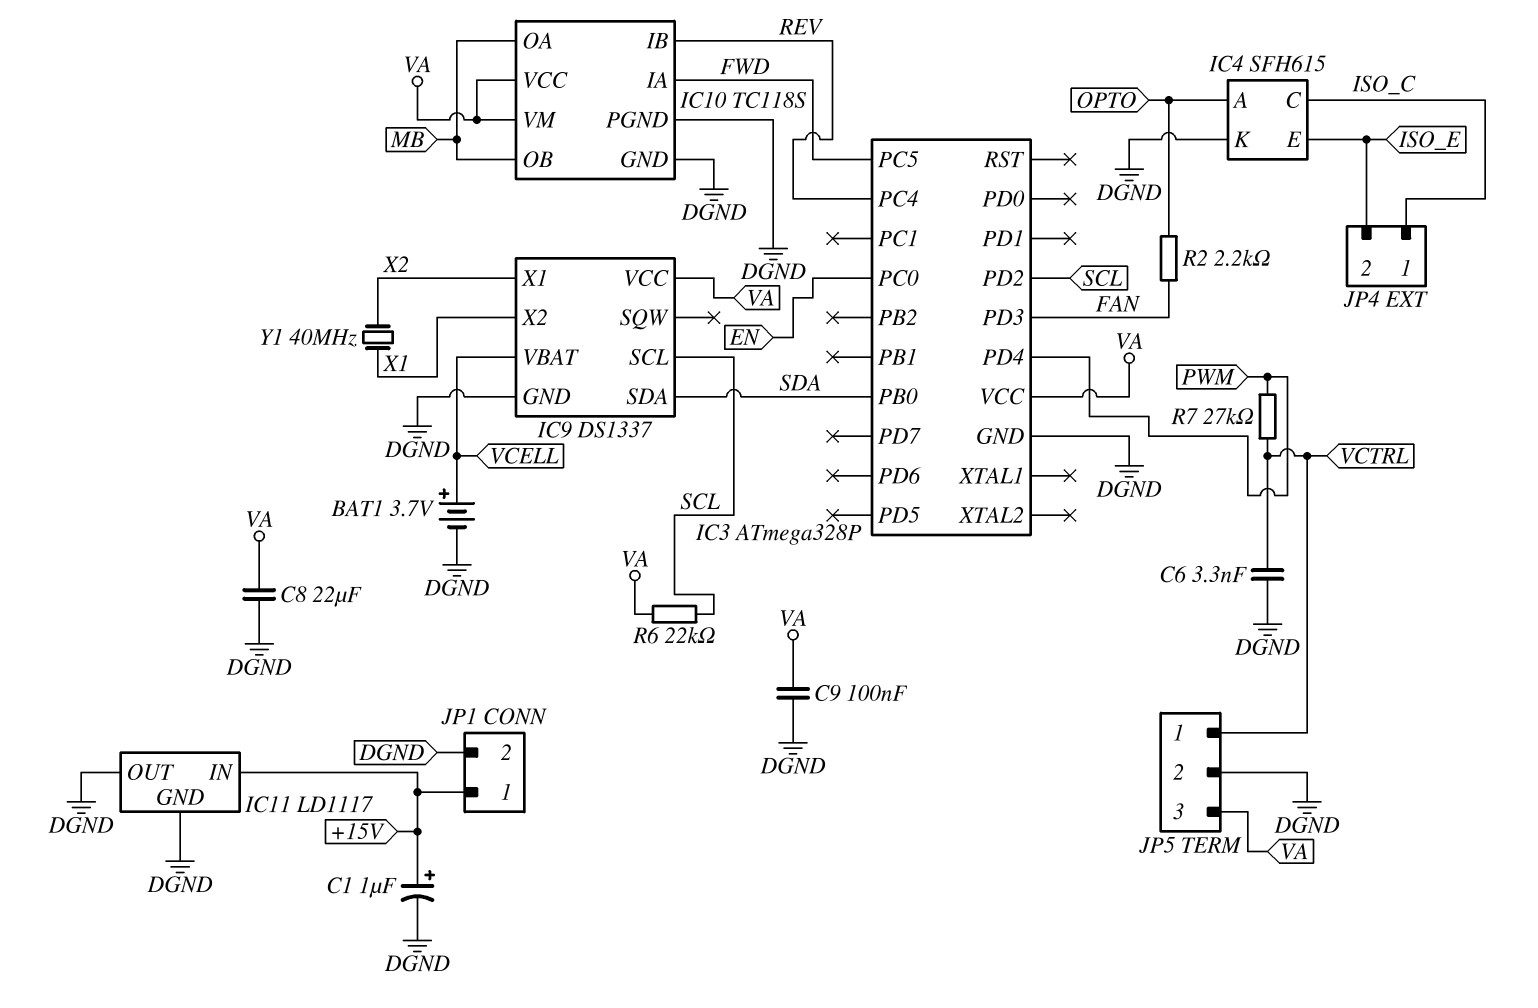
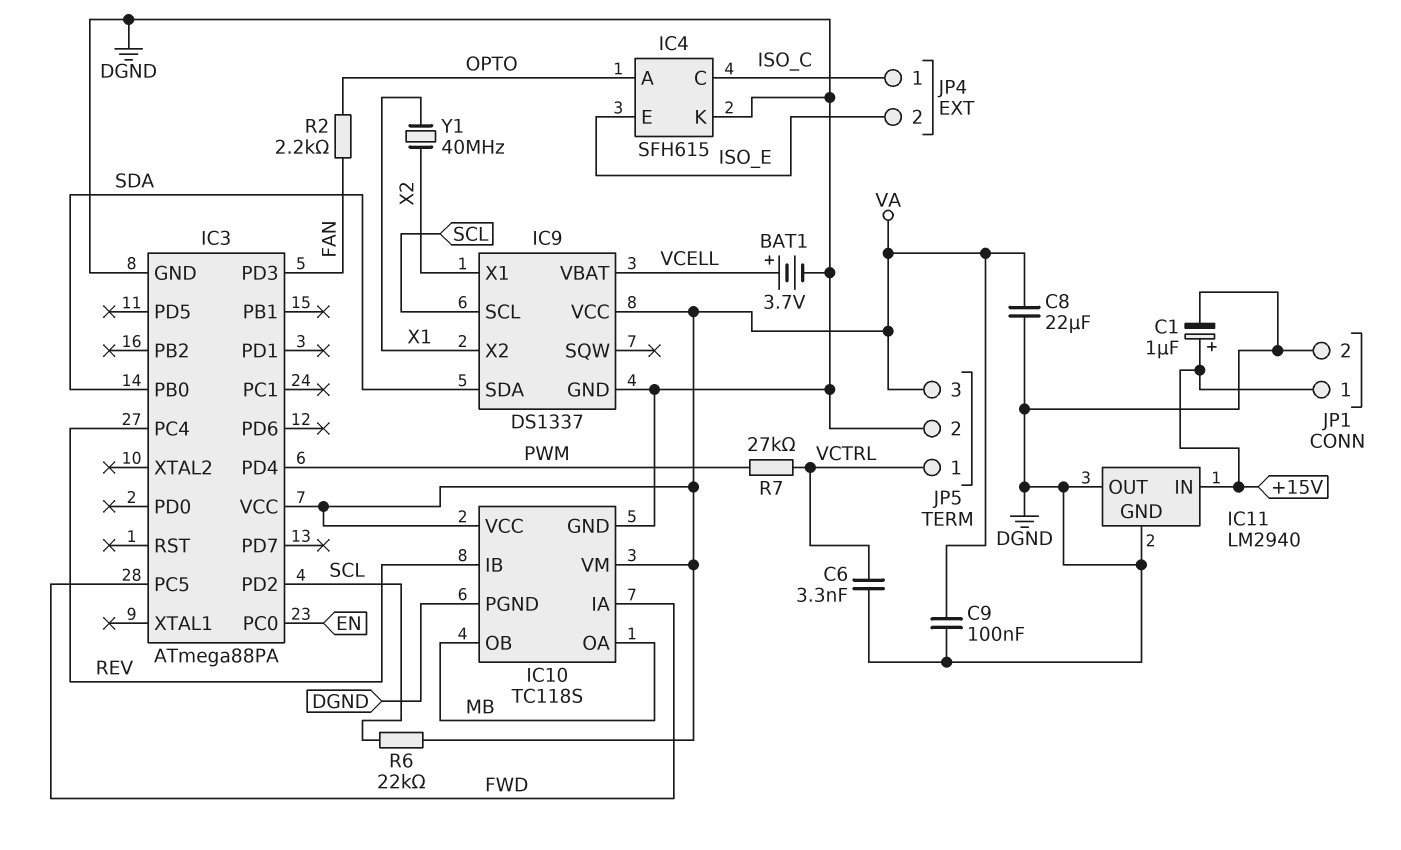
IC3: ATmega328P -> ATmega88PA
IC11: LD1117 -> LM2940

